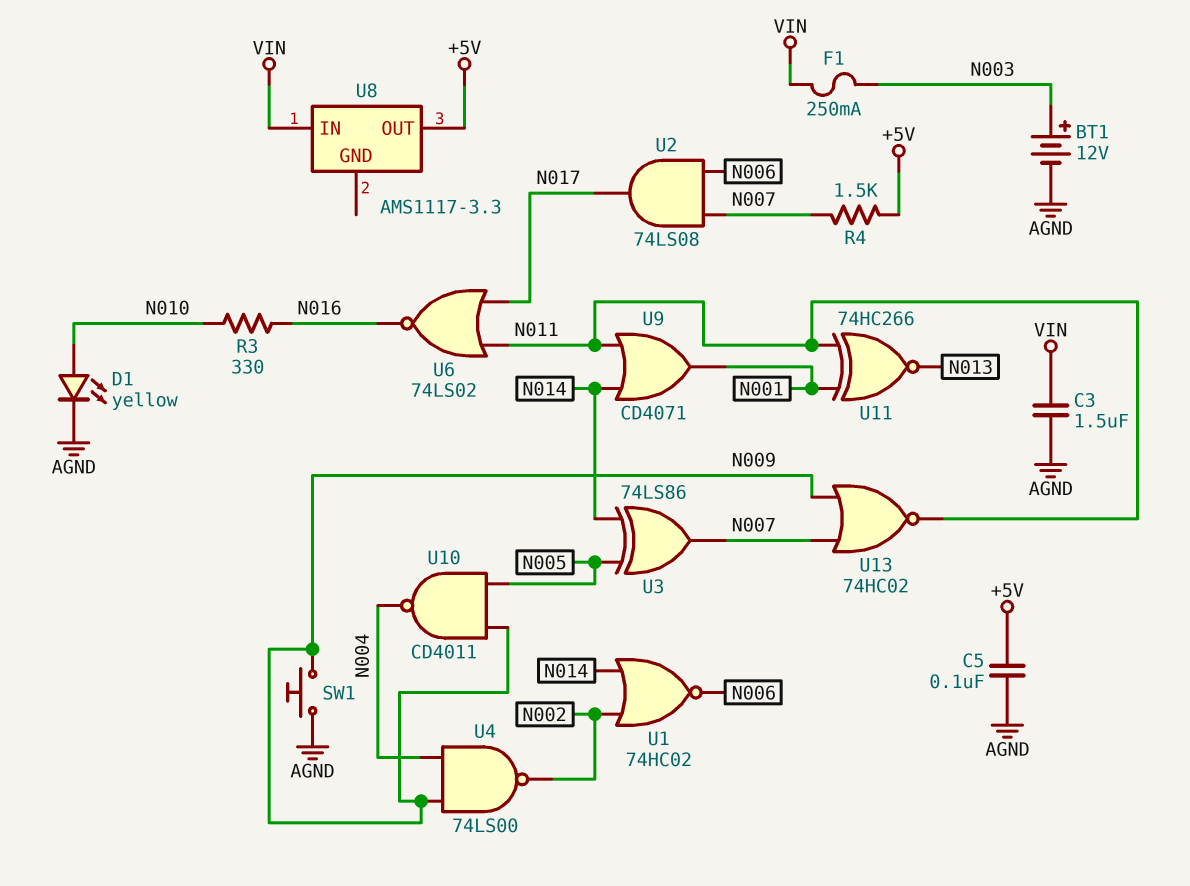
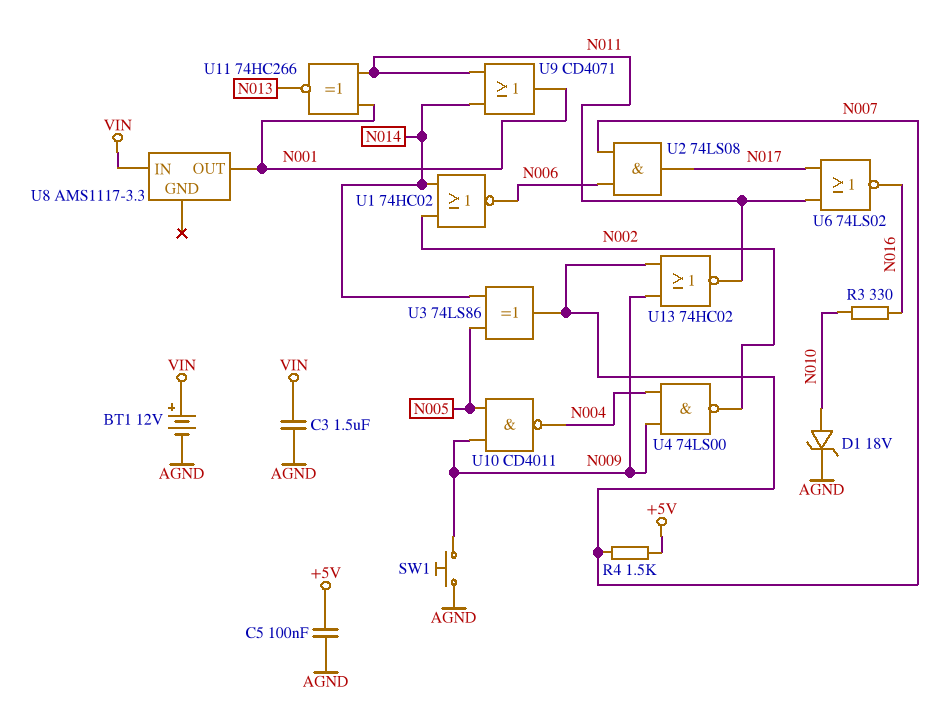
BT1: 12V (plus N003, minus AGND) -> 12V (plus VIN, minus AGND)
D1: LED yellow (A N010, K AGND) -> zener 18V (A N010, K AGND)
F1: 250mA (N003, VIN) -> none
U8 pin OUT: +5V -> N001

